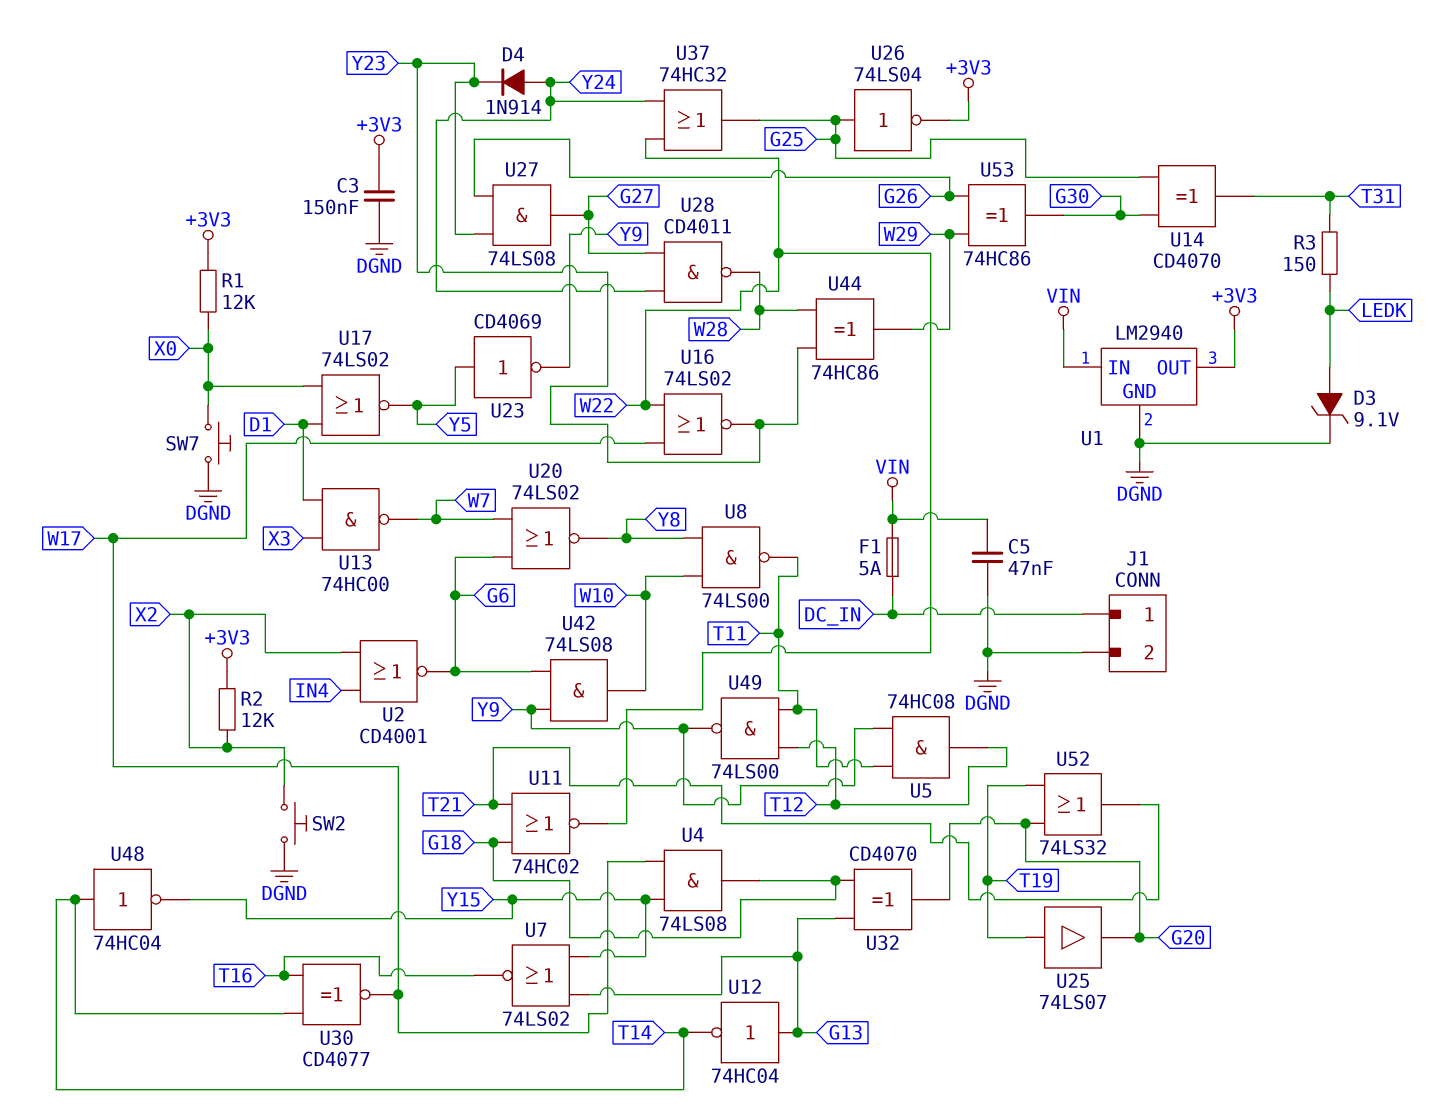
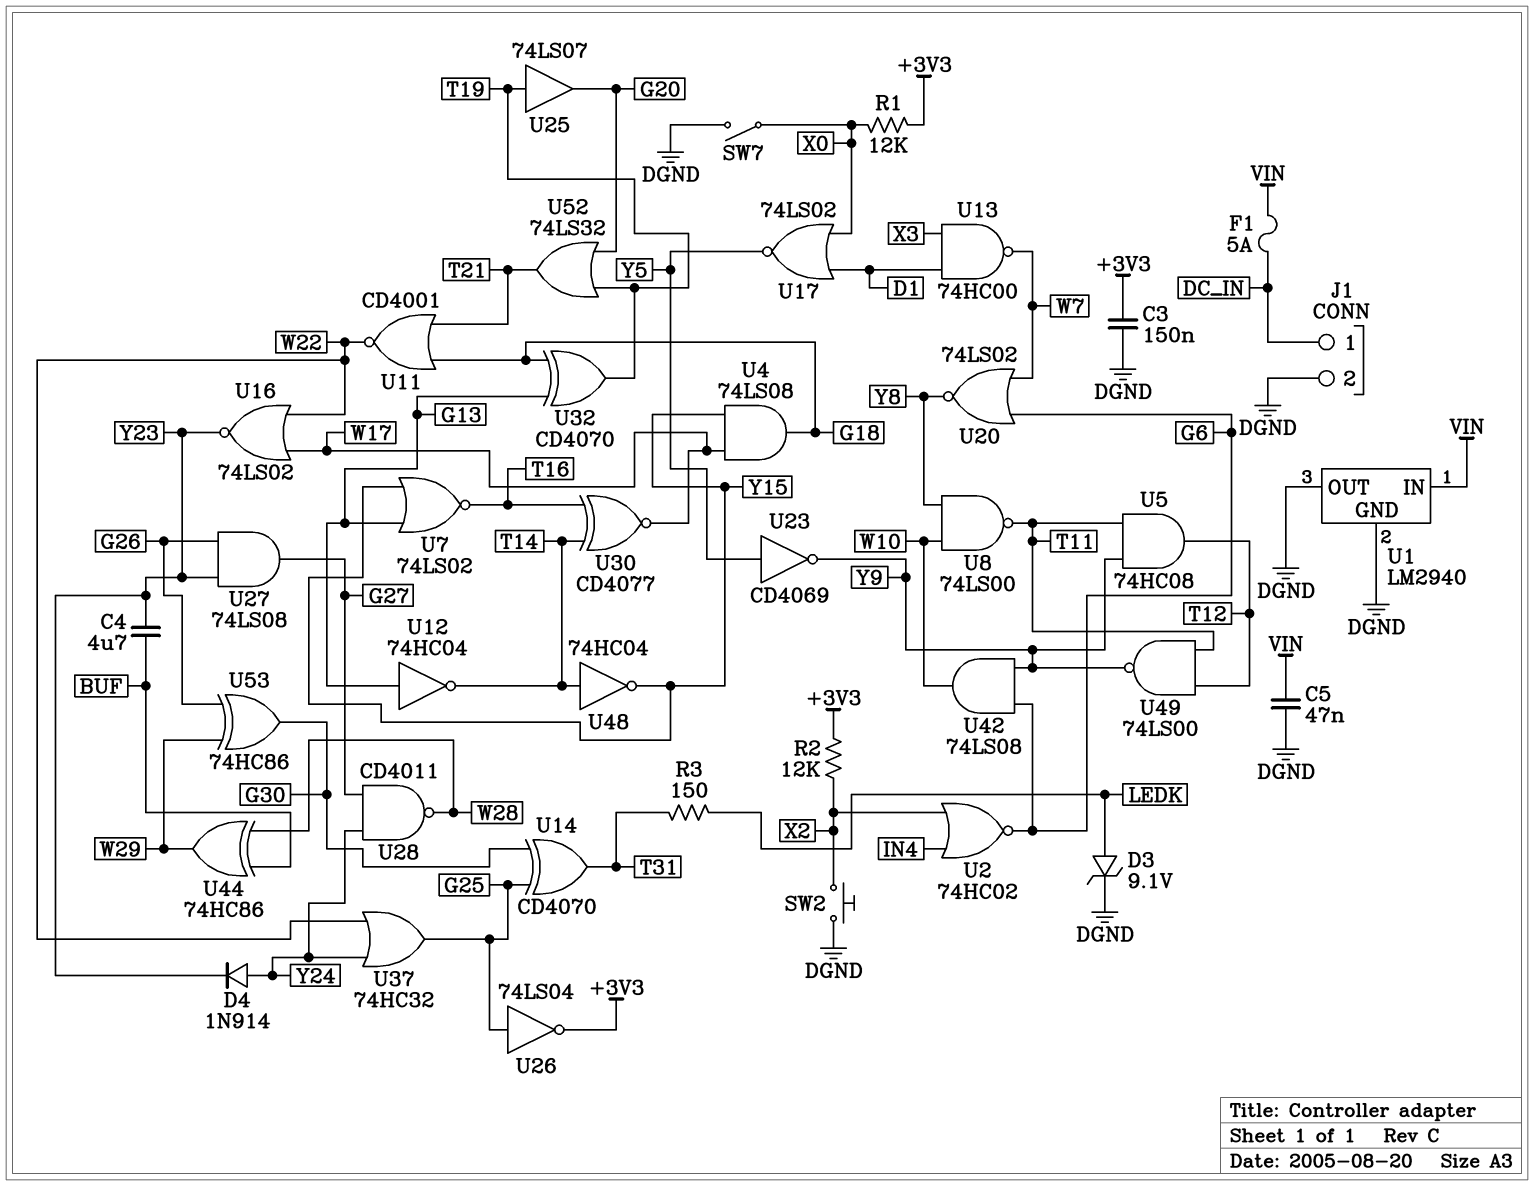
C4: none -> 4.7uF (BUF, Y23)
SW7: button (DGND, X0) -> switch (DGND, X0)
U1 pin OUT: +3V3 -> DGND
U2: NOR CD4001 (in IN4, in X2, out G6) -> NOR 74HC02 (in IN4, in X2, out G6)
U11: NOR 74HC02 (in G18, in T21, out W22) -> NOR CD4001 (in G18, in T21, out W22)
U32: XOR CD4070 (in G13, in G18, out G20) -> XOR CD4070 (in G13, in G18, out T19)
U44: XOR 74HC86 (in W28, in Y23, out W29) -> XOR 74HC86 (in BUF, in W28, out W29)

